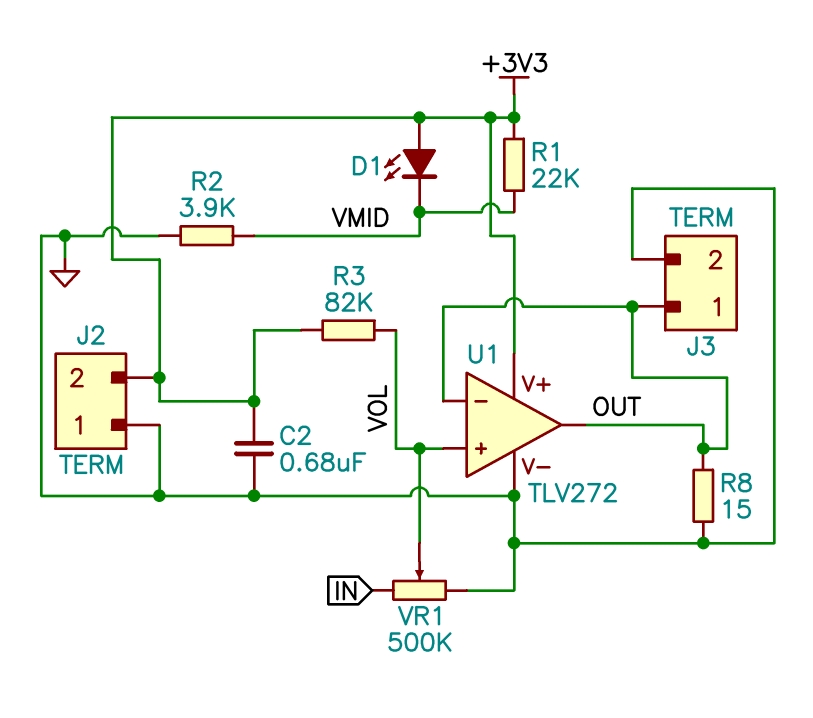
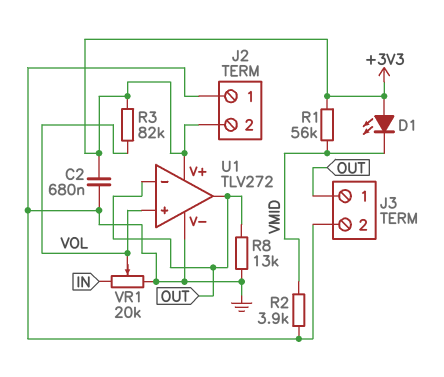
R1: 22k (+3V3, VMID) -> 56k (+3V3, VMID)
R8: 15 (GND, OUT) -> 13k (GND, OUT)
VR1: 500k (GND, IN, wiper VOL) -> 20k (GND, IN, wiper VOL)

